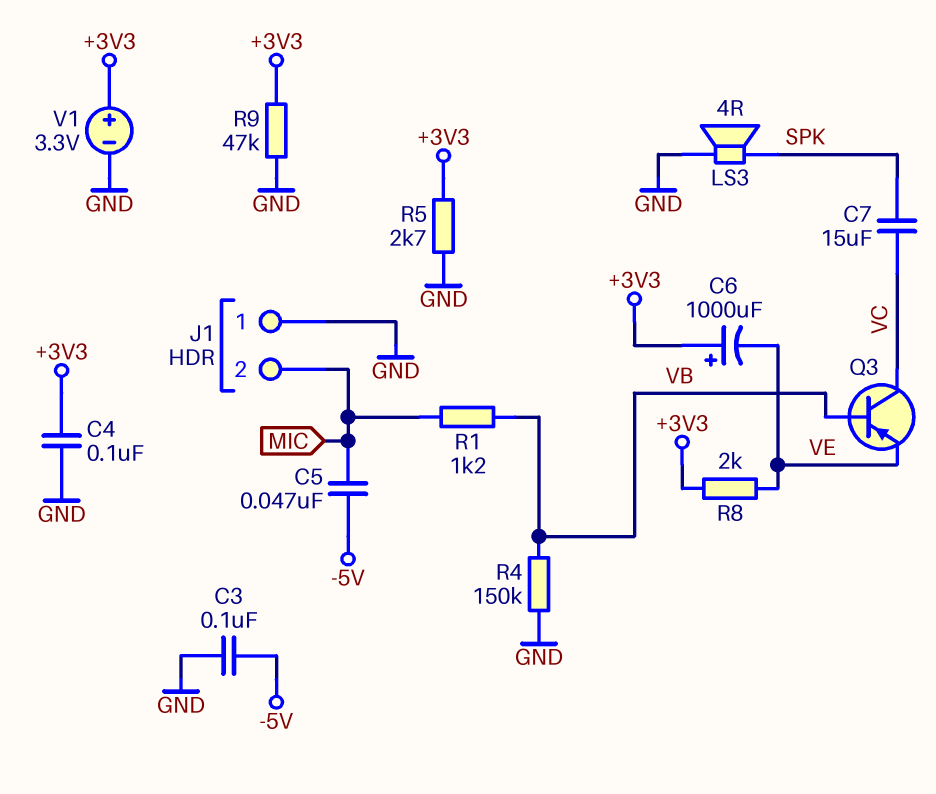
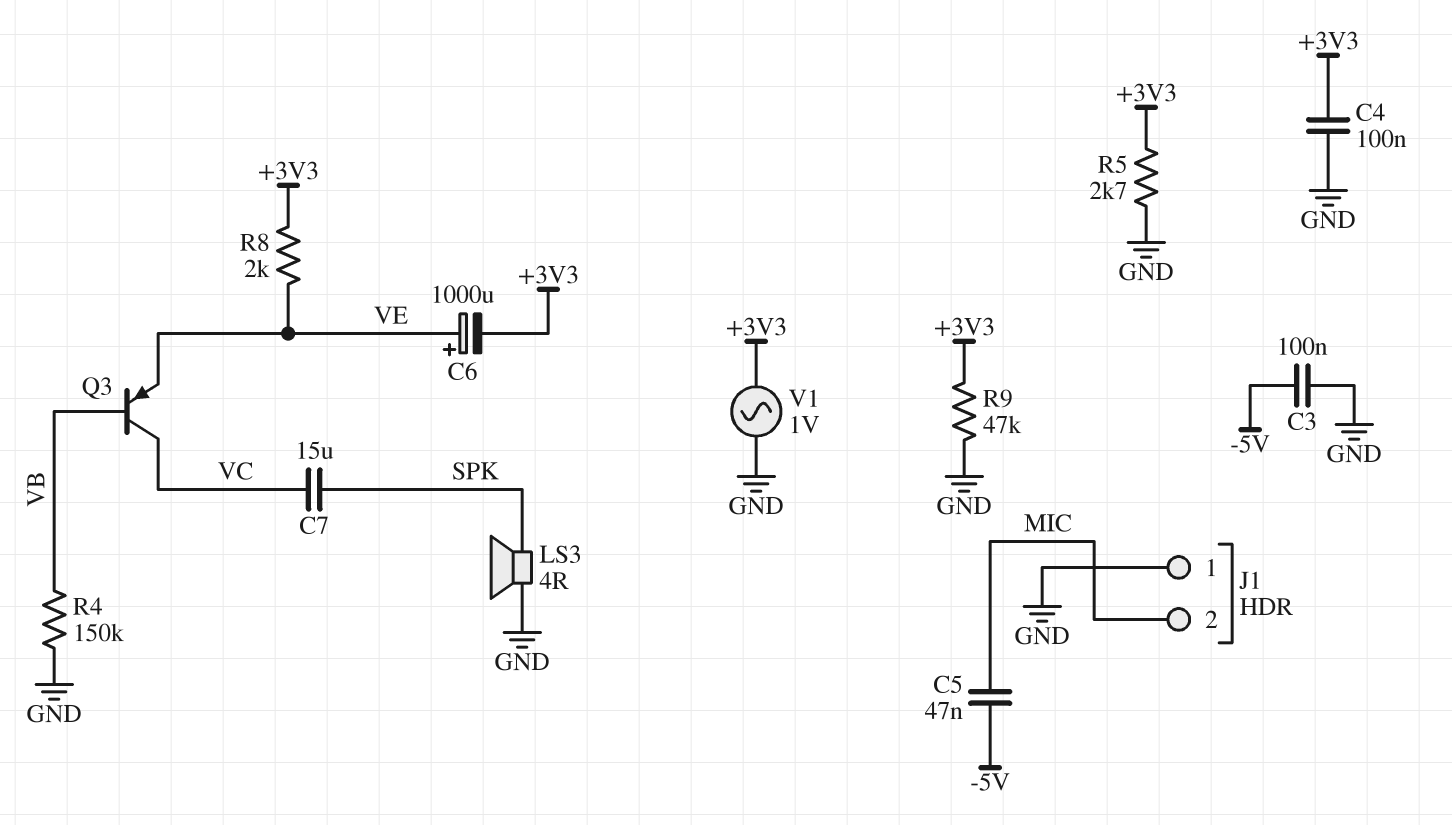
C6: 1000uF (plus +3V3, minus VE) -> 1000uF (plus VE, minus +3V3)
R1: 1.2k (MIC, VB) -> none
V1: 3.3V (plus +3V3, minus GND) -> AC 1V (+3V3, GND)

